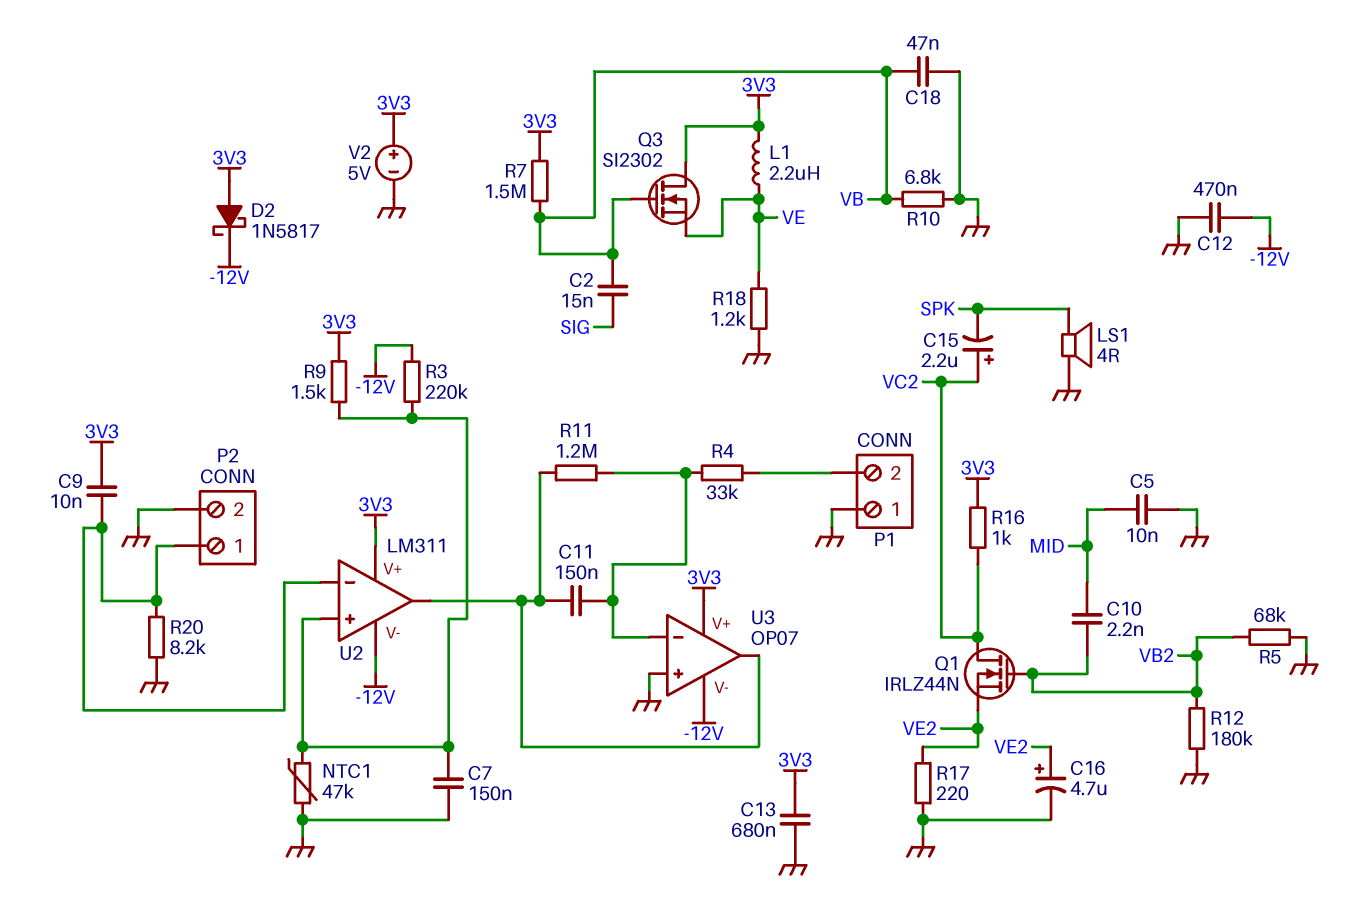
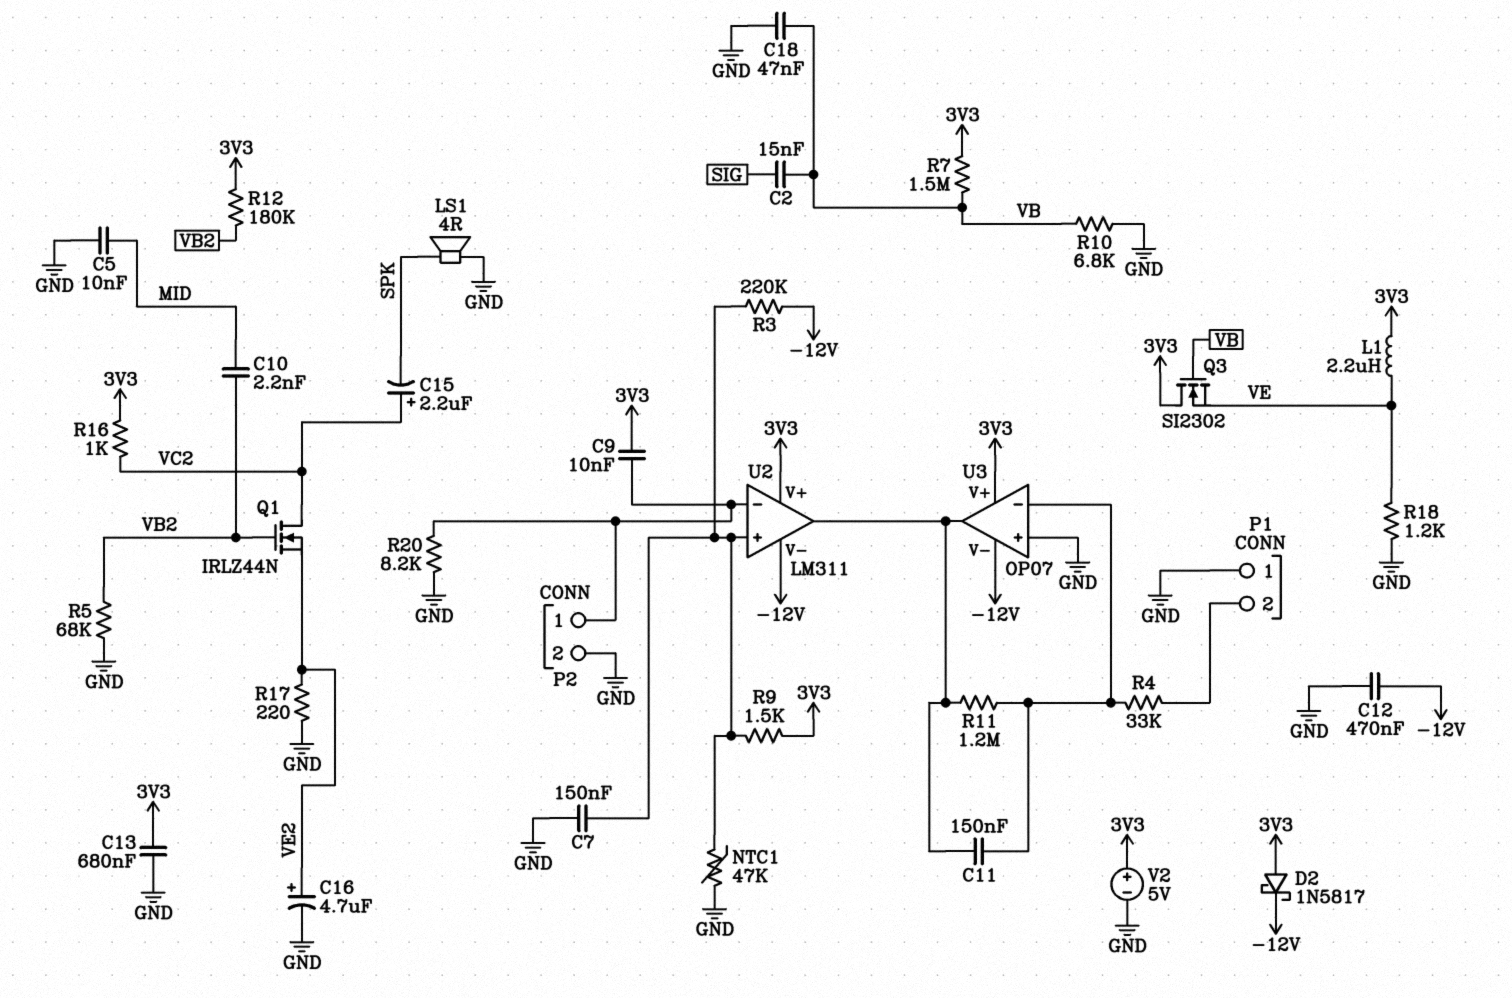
R12: 180k (GND, VB2) -> 180k (3V3, VB2)

